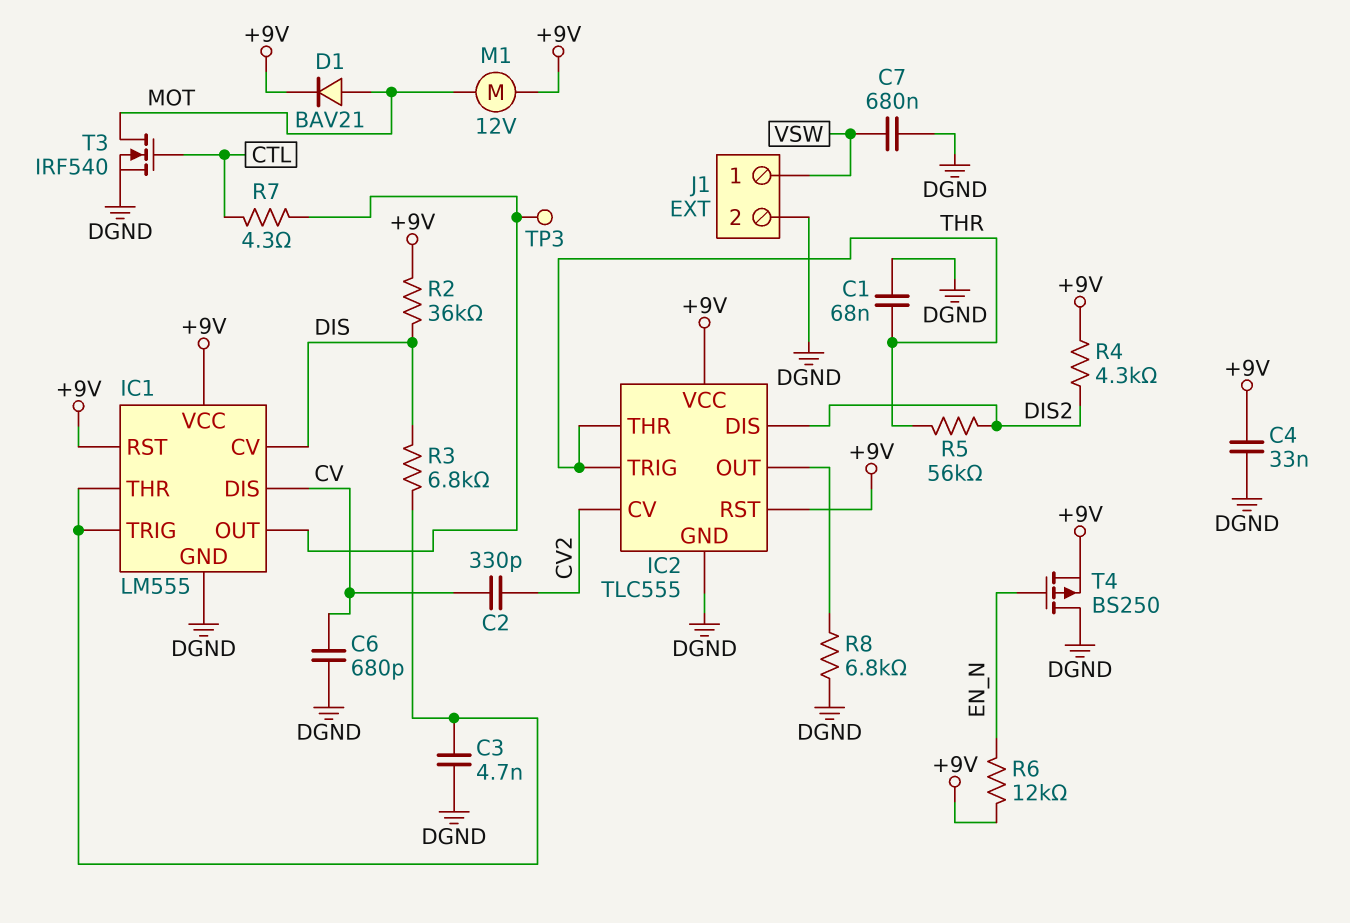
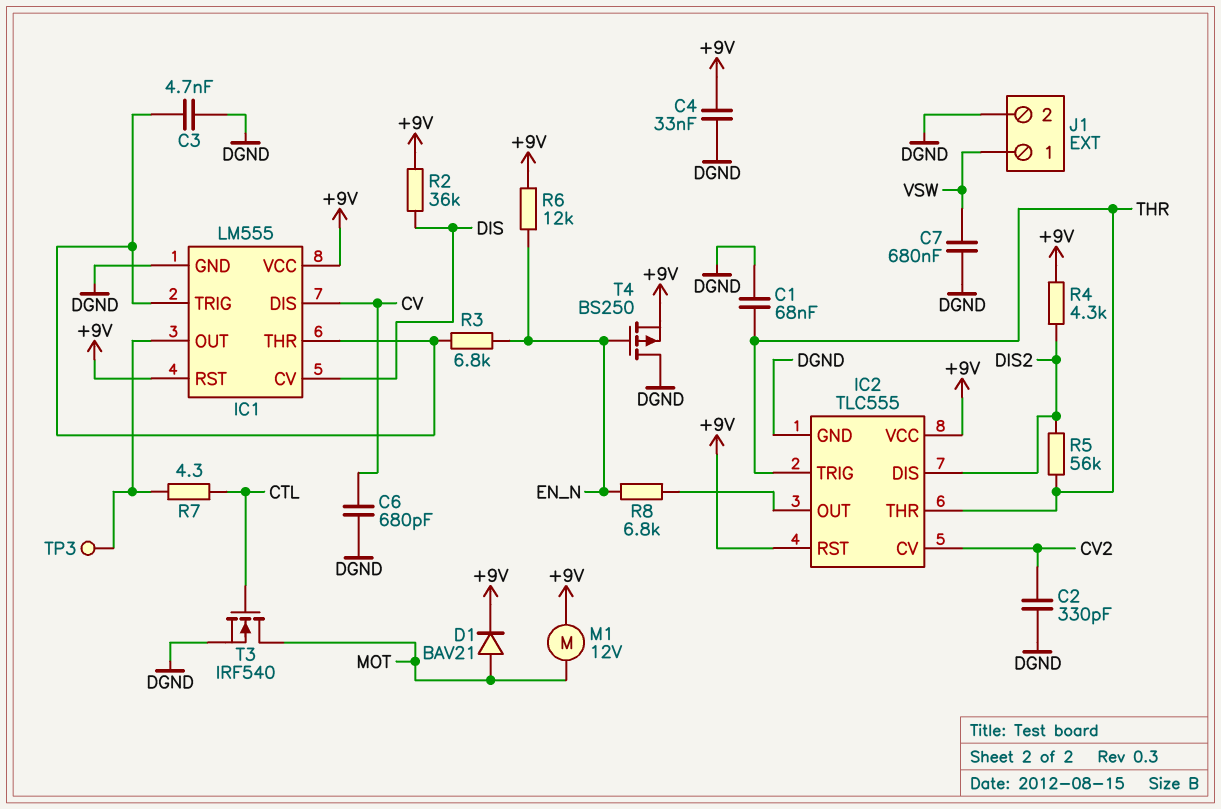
C2: 330pF (CV, CV2) -> 330pF (CV2, DGND)
R3: 6.8k (DIS, IC1/THR) -> 6.8k (EN_N, IC1/THR)
R8: 6.8k (DGND, IC2/OUT) -> 6.8k (EN_N, IC2/OUT)

